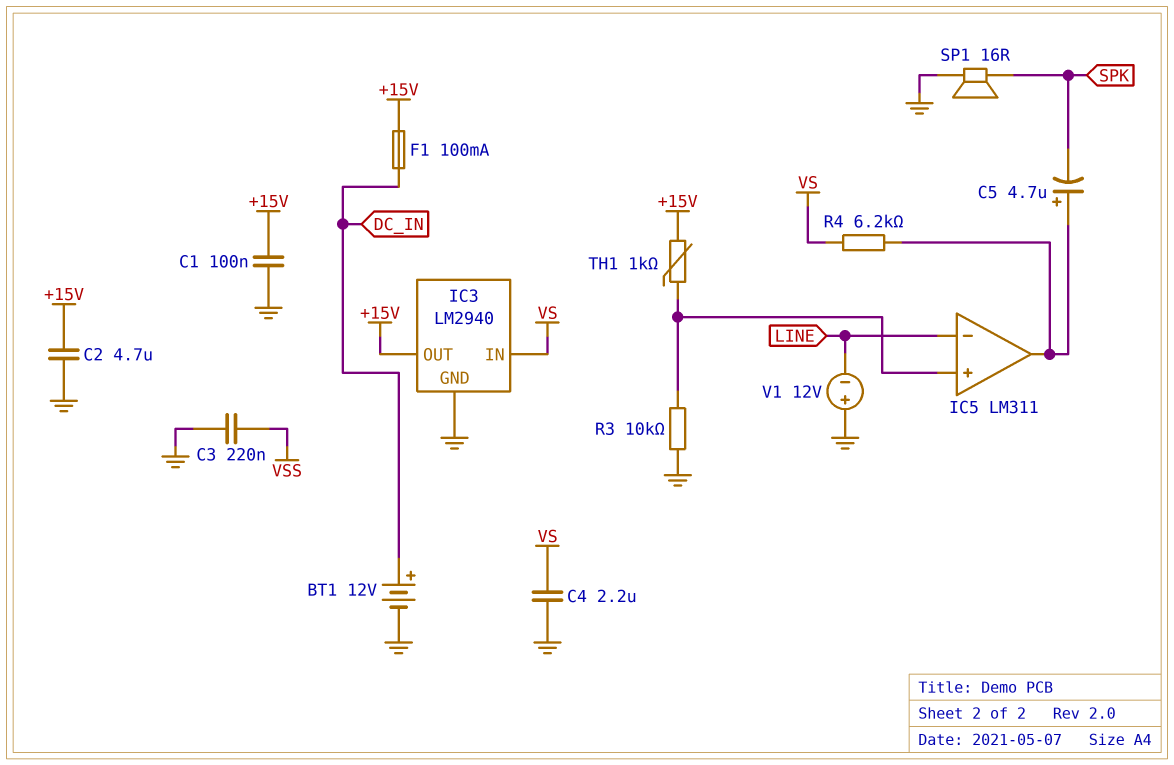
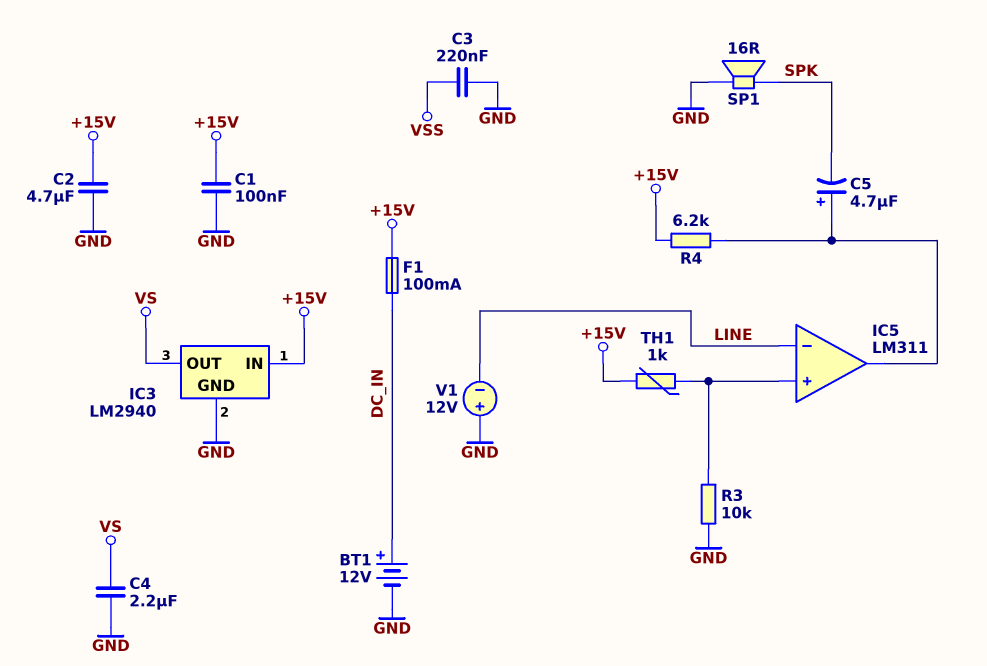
IC3 pin IN: VS -> +15V
IC3 pin OUT: +15V -> VS
R4: 6.2k (IC5/out, VS) -> 6.2k (+15V, IC5/out)

